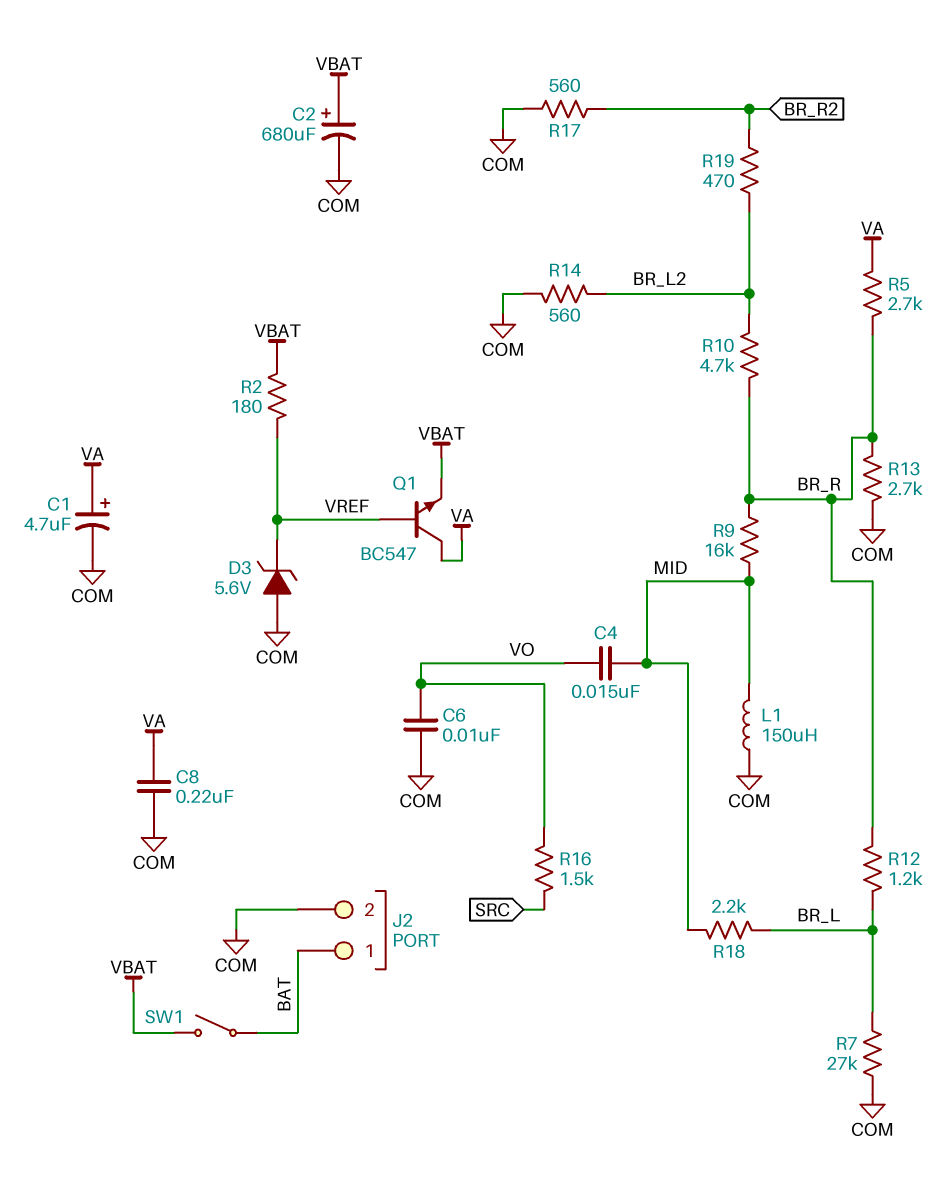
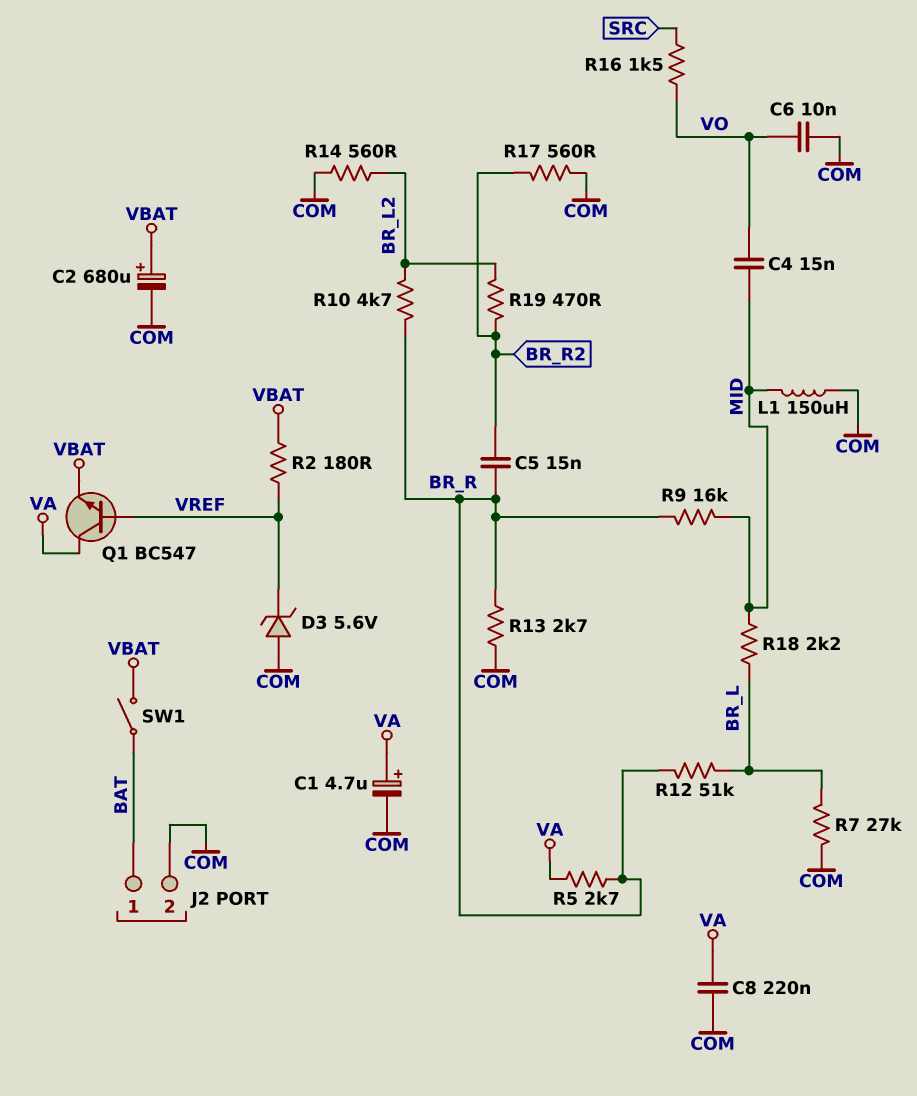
C5: none -> 15nF (BR_R, BR_R2)
R12: 1.2k (BR_L, BR_R) -> 51k (BR_L, BR_R)

